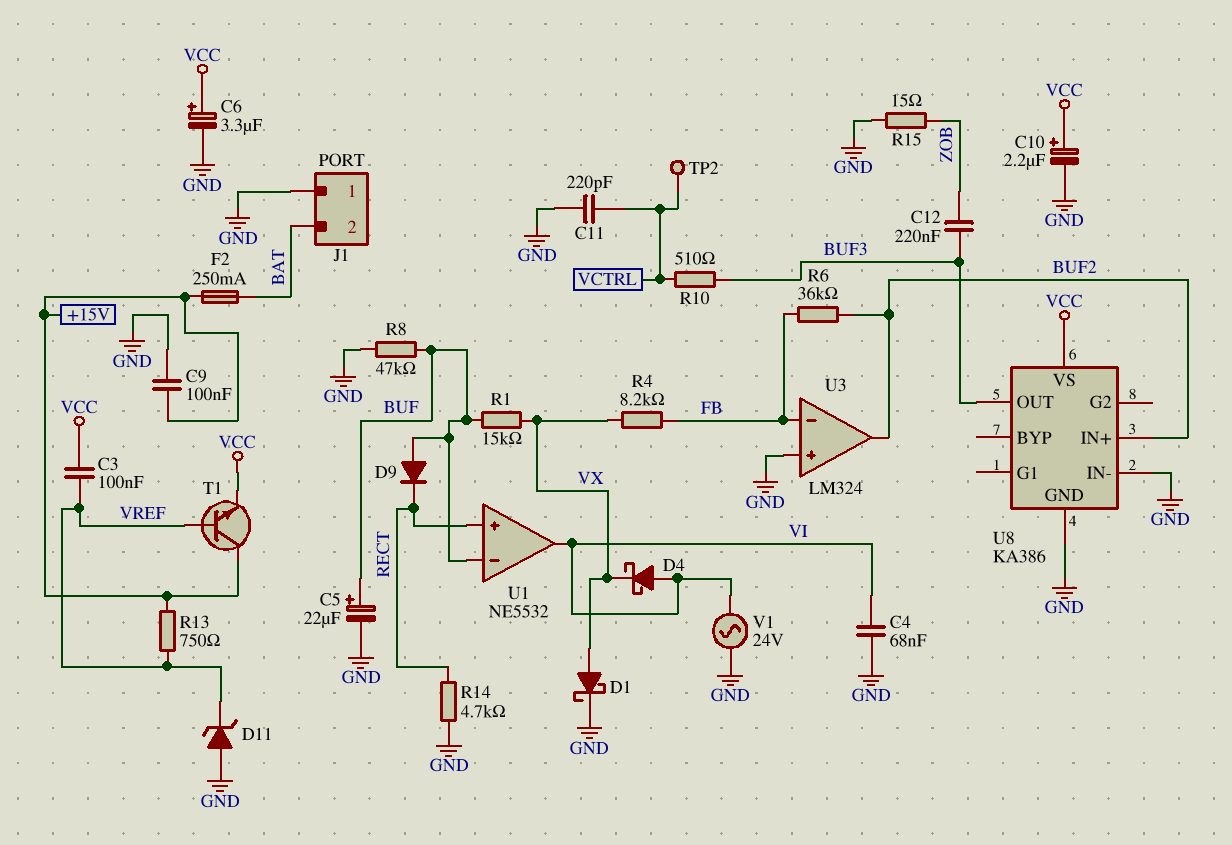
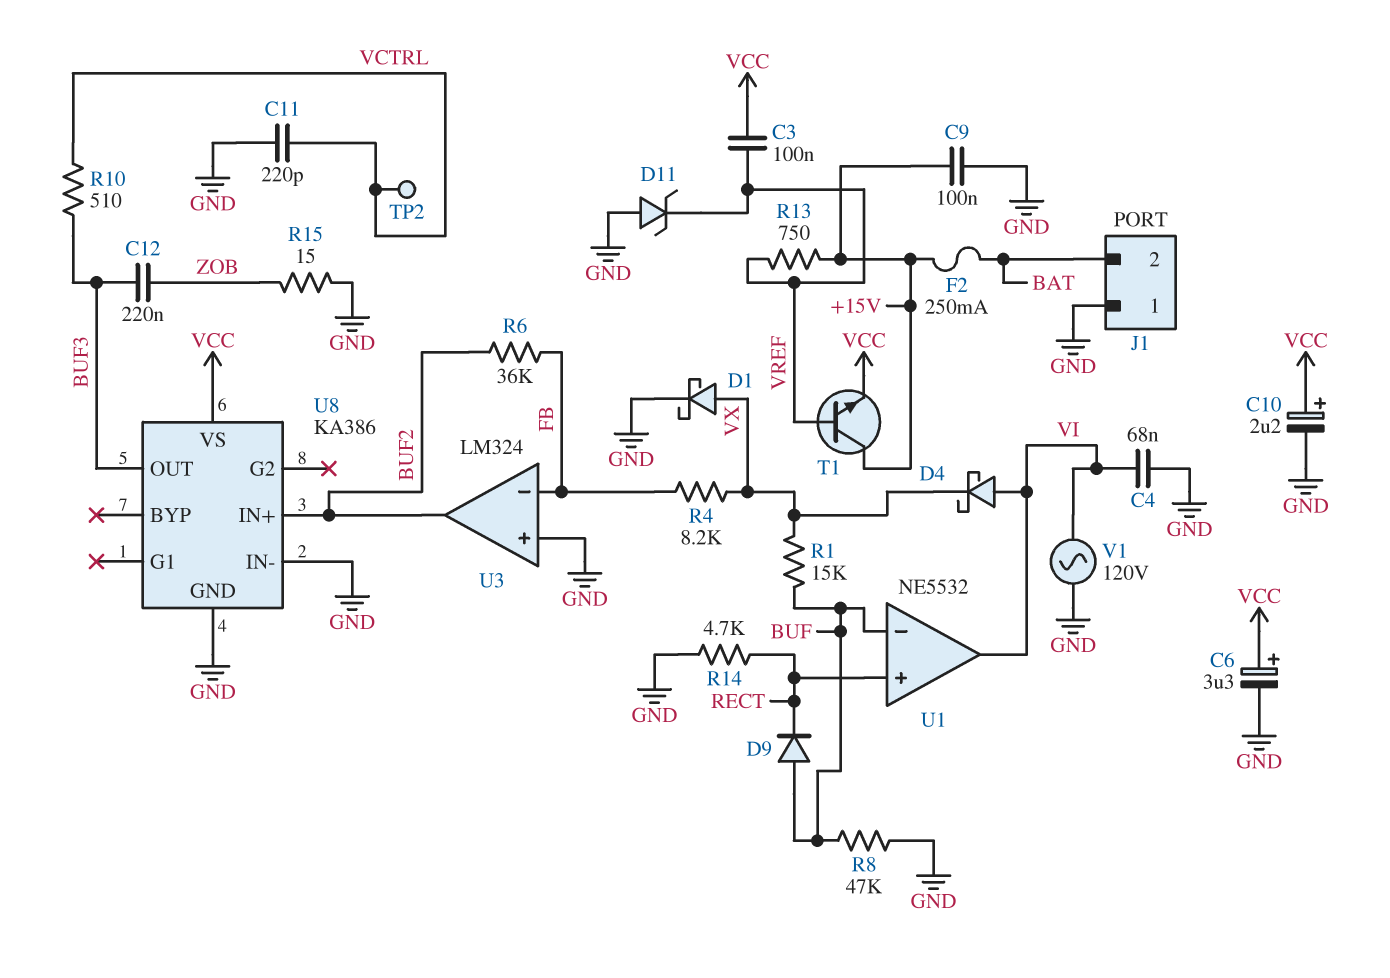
C5: 22uF (plus BUF, minus GND) -> none
V1: AC 24V (GND, VI) -> AC 120V (GND, VI)

